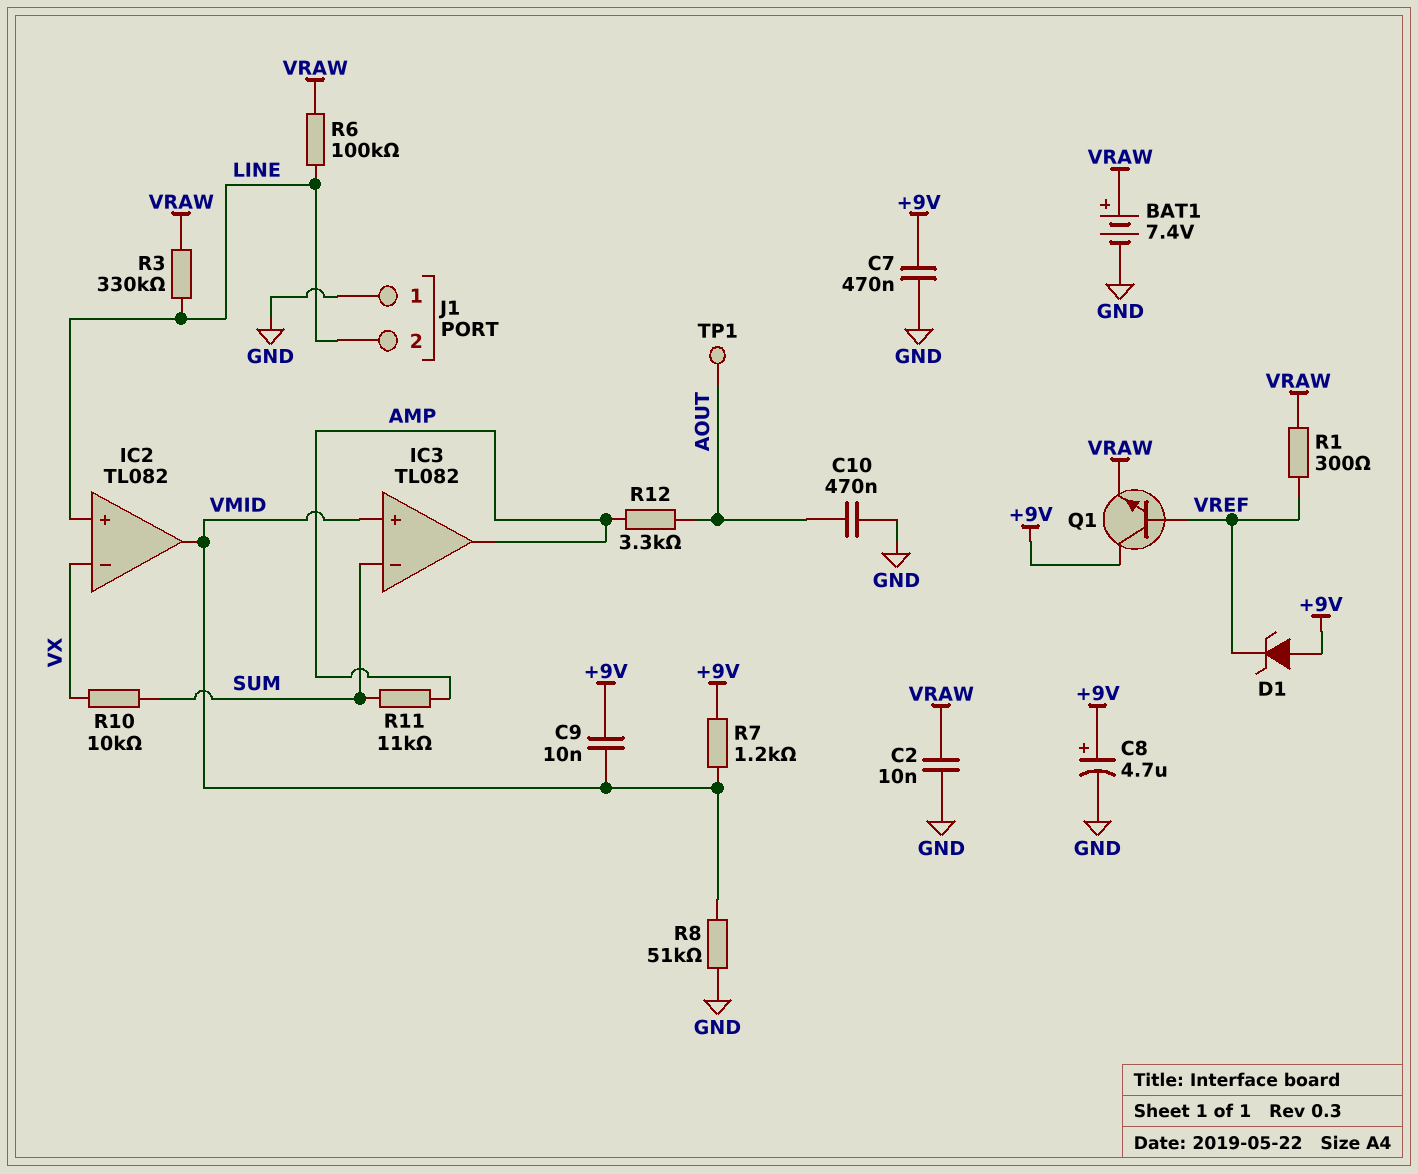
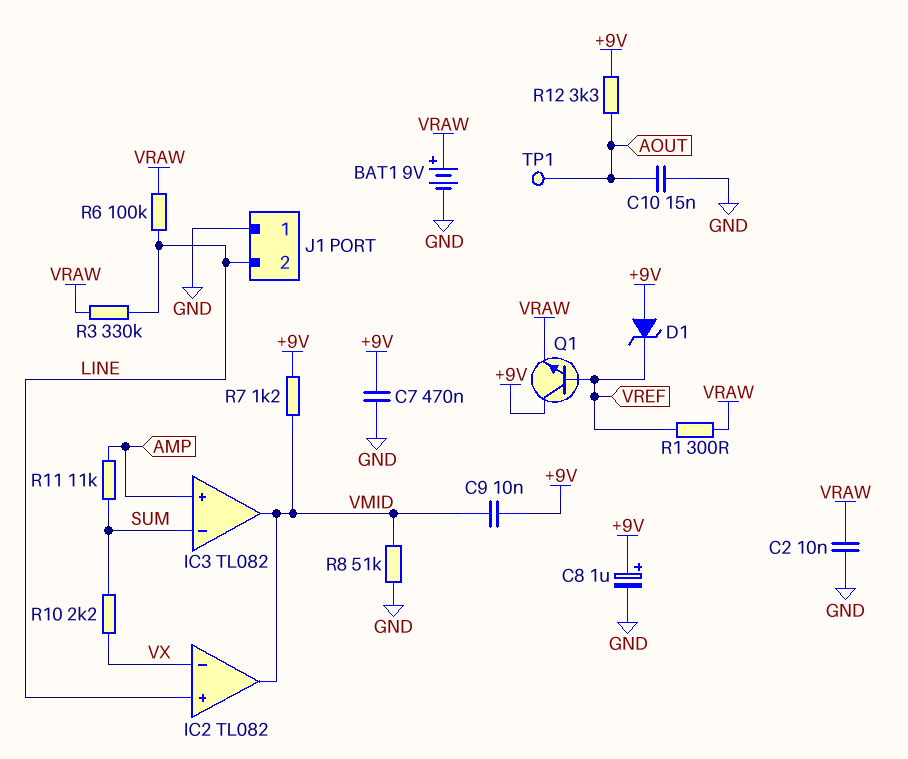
BAT1: 7.4V (plus VRAW, minus GND) -> 9V (plus VRAW, minus GND)
C8: 4.7uF (plus +9V, minus GND) -> 1uF (plus +9V, minus GND)
C10: 470nF (AOUT, GND) -> 15nF (AOUT, GND)
IC3 pin in+: VMID -> AMP
IC3 pin out: AMP -> VMID
R10: 10k (SUM, VX) -> 2.2k (SUM, VX)
R12: 3.3k (AMP, AOUT) -> 3.3k (+9V, AOUT)

